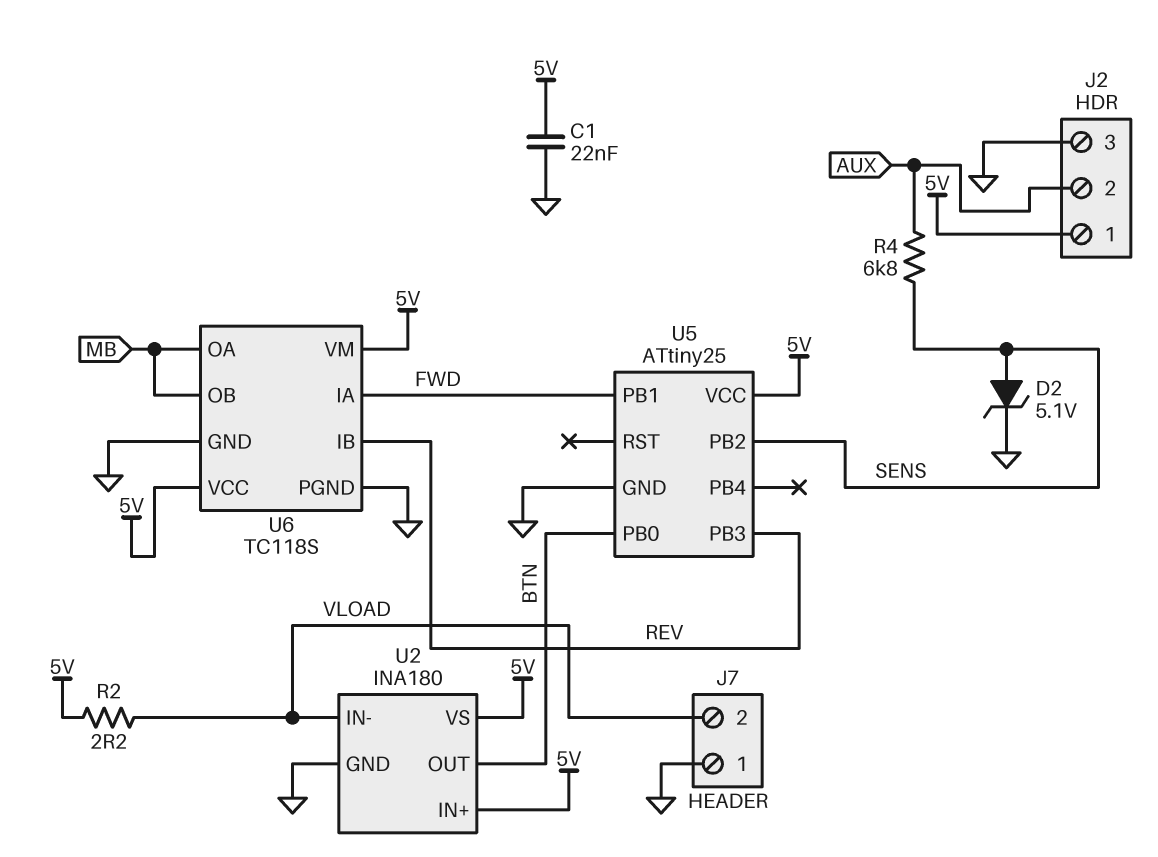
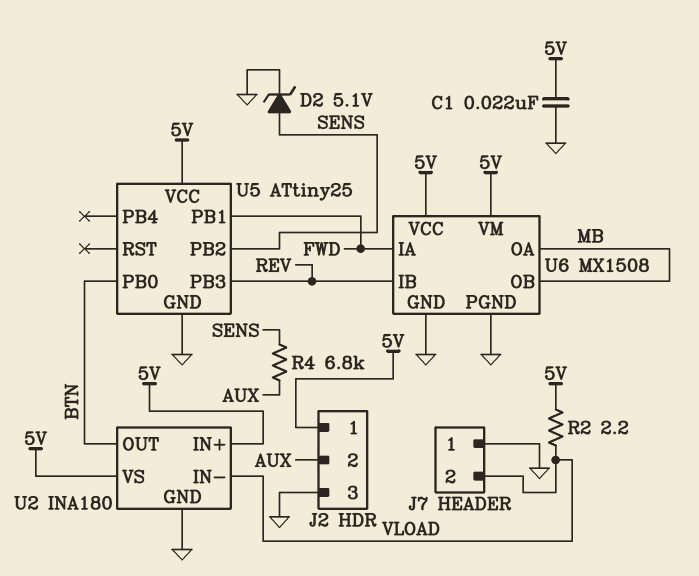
U6: TC118S -> MX1508

